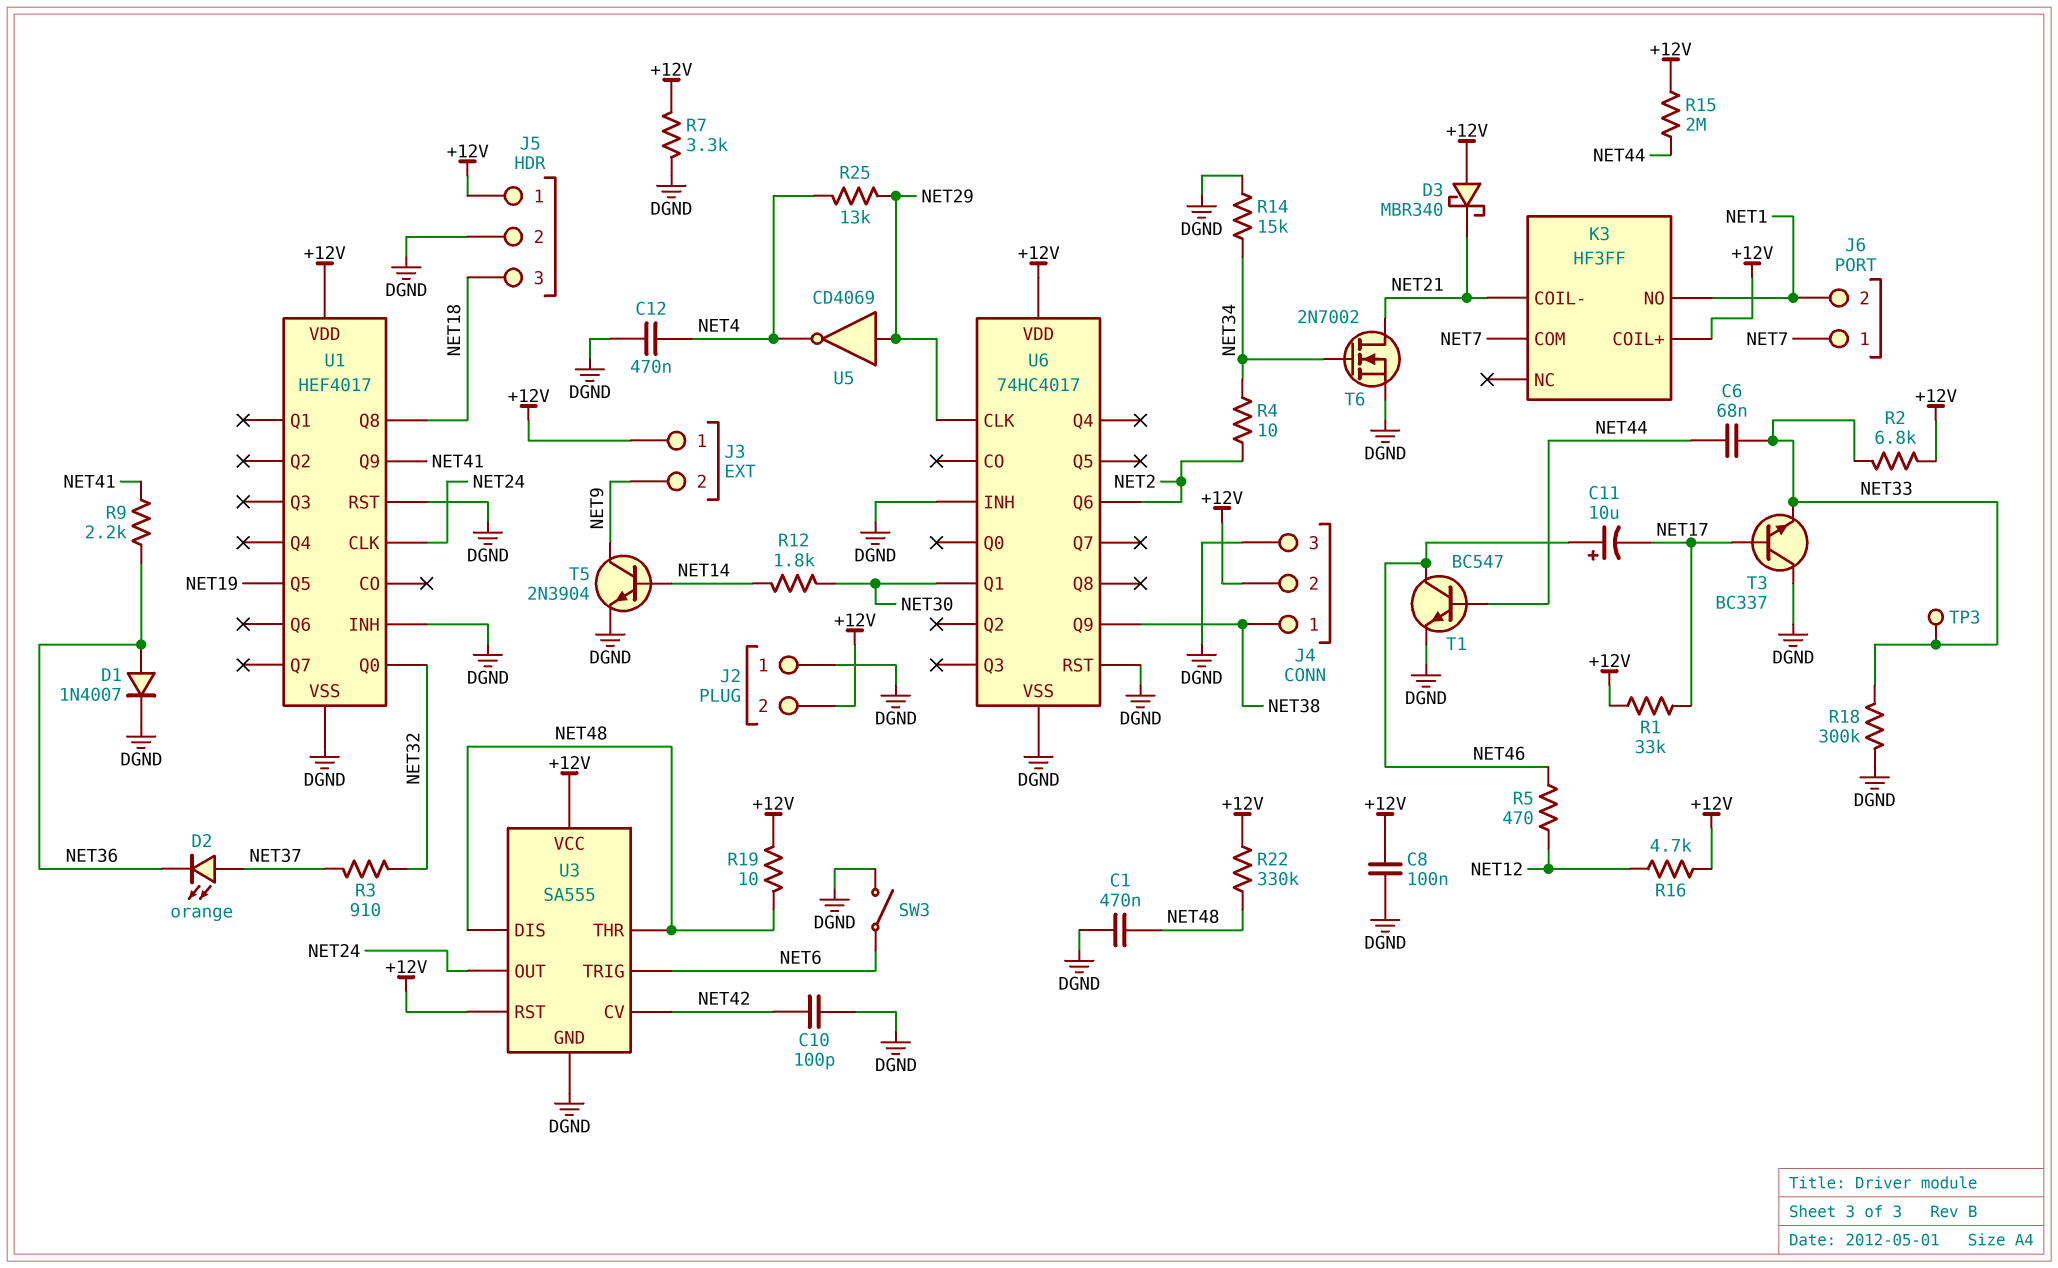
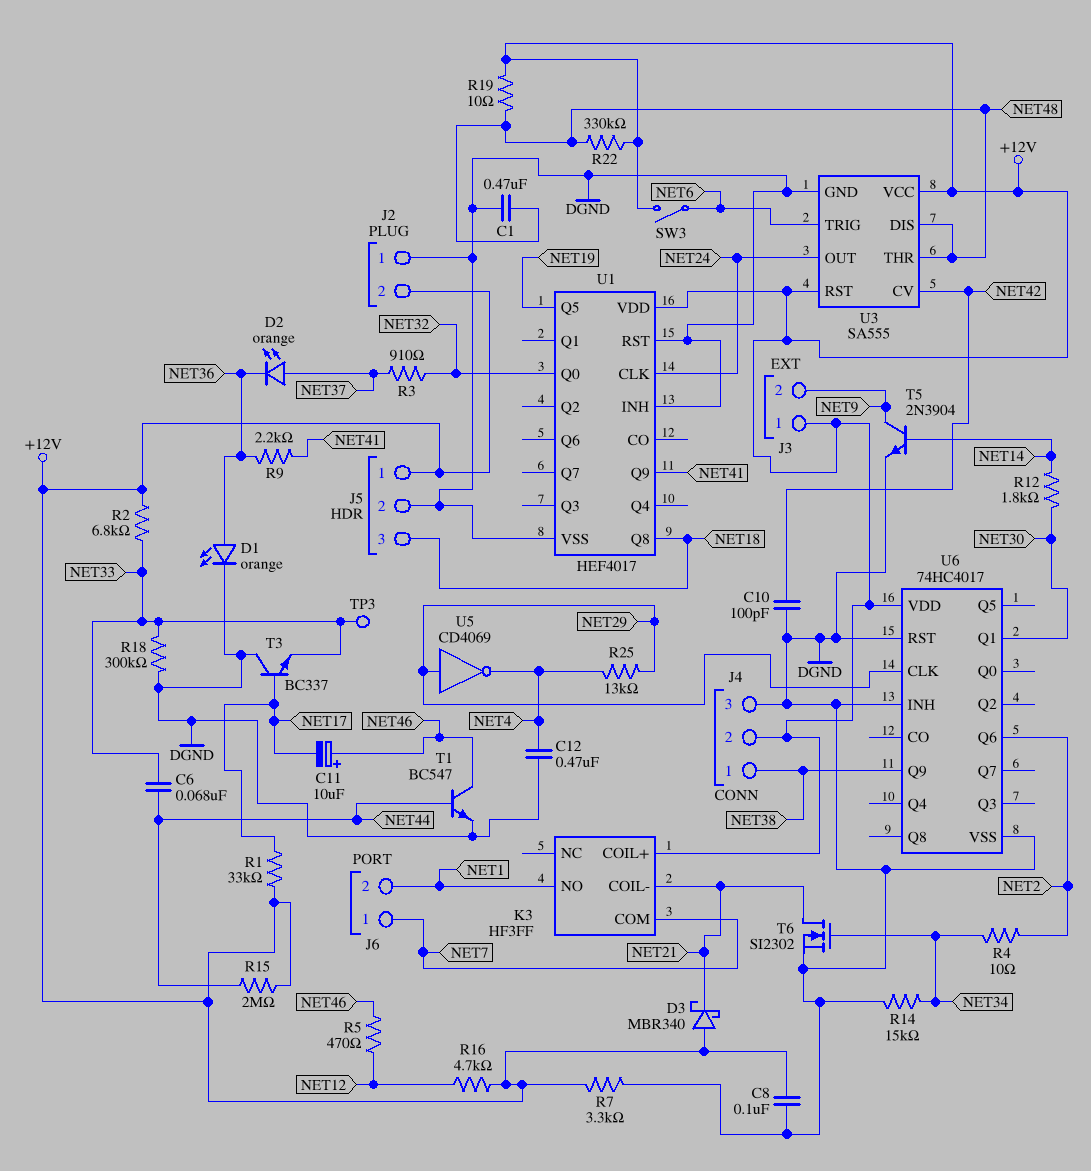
D1: diode 1N4007 (A NET36, K DGND) -> LED orange (A NET36, K DGND)
SW3: switch (DGND, NET6) -> switch (+12V, NET6)
T6: NMOS 2N7002 (G NET34, D NET21, S DGND) -> NMOS SI2302 (G NET34, D NET21, S DGND)

